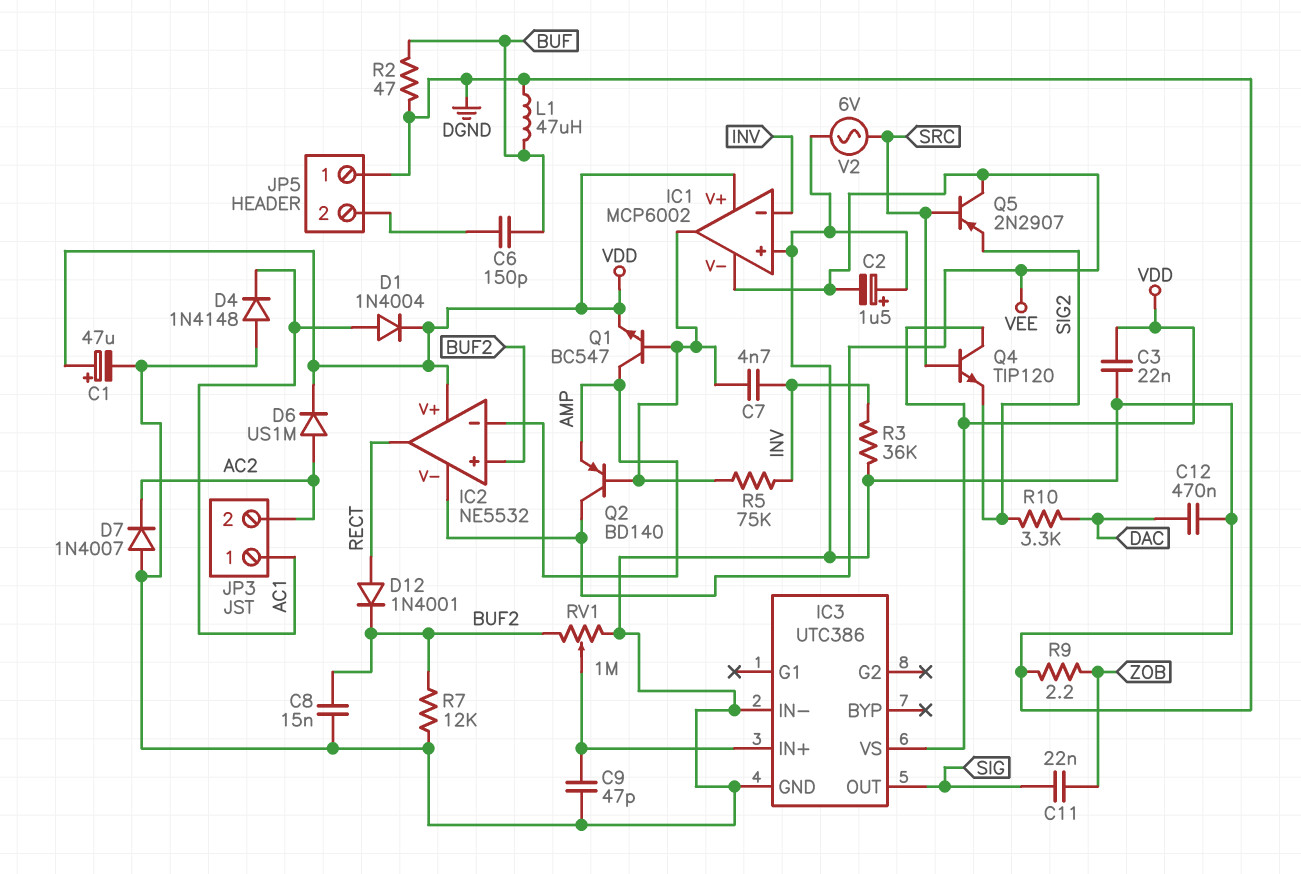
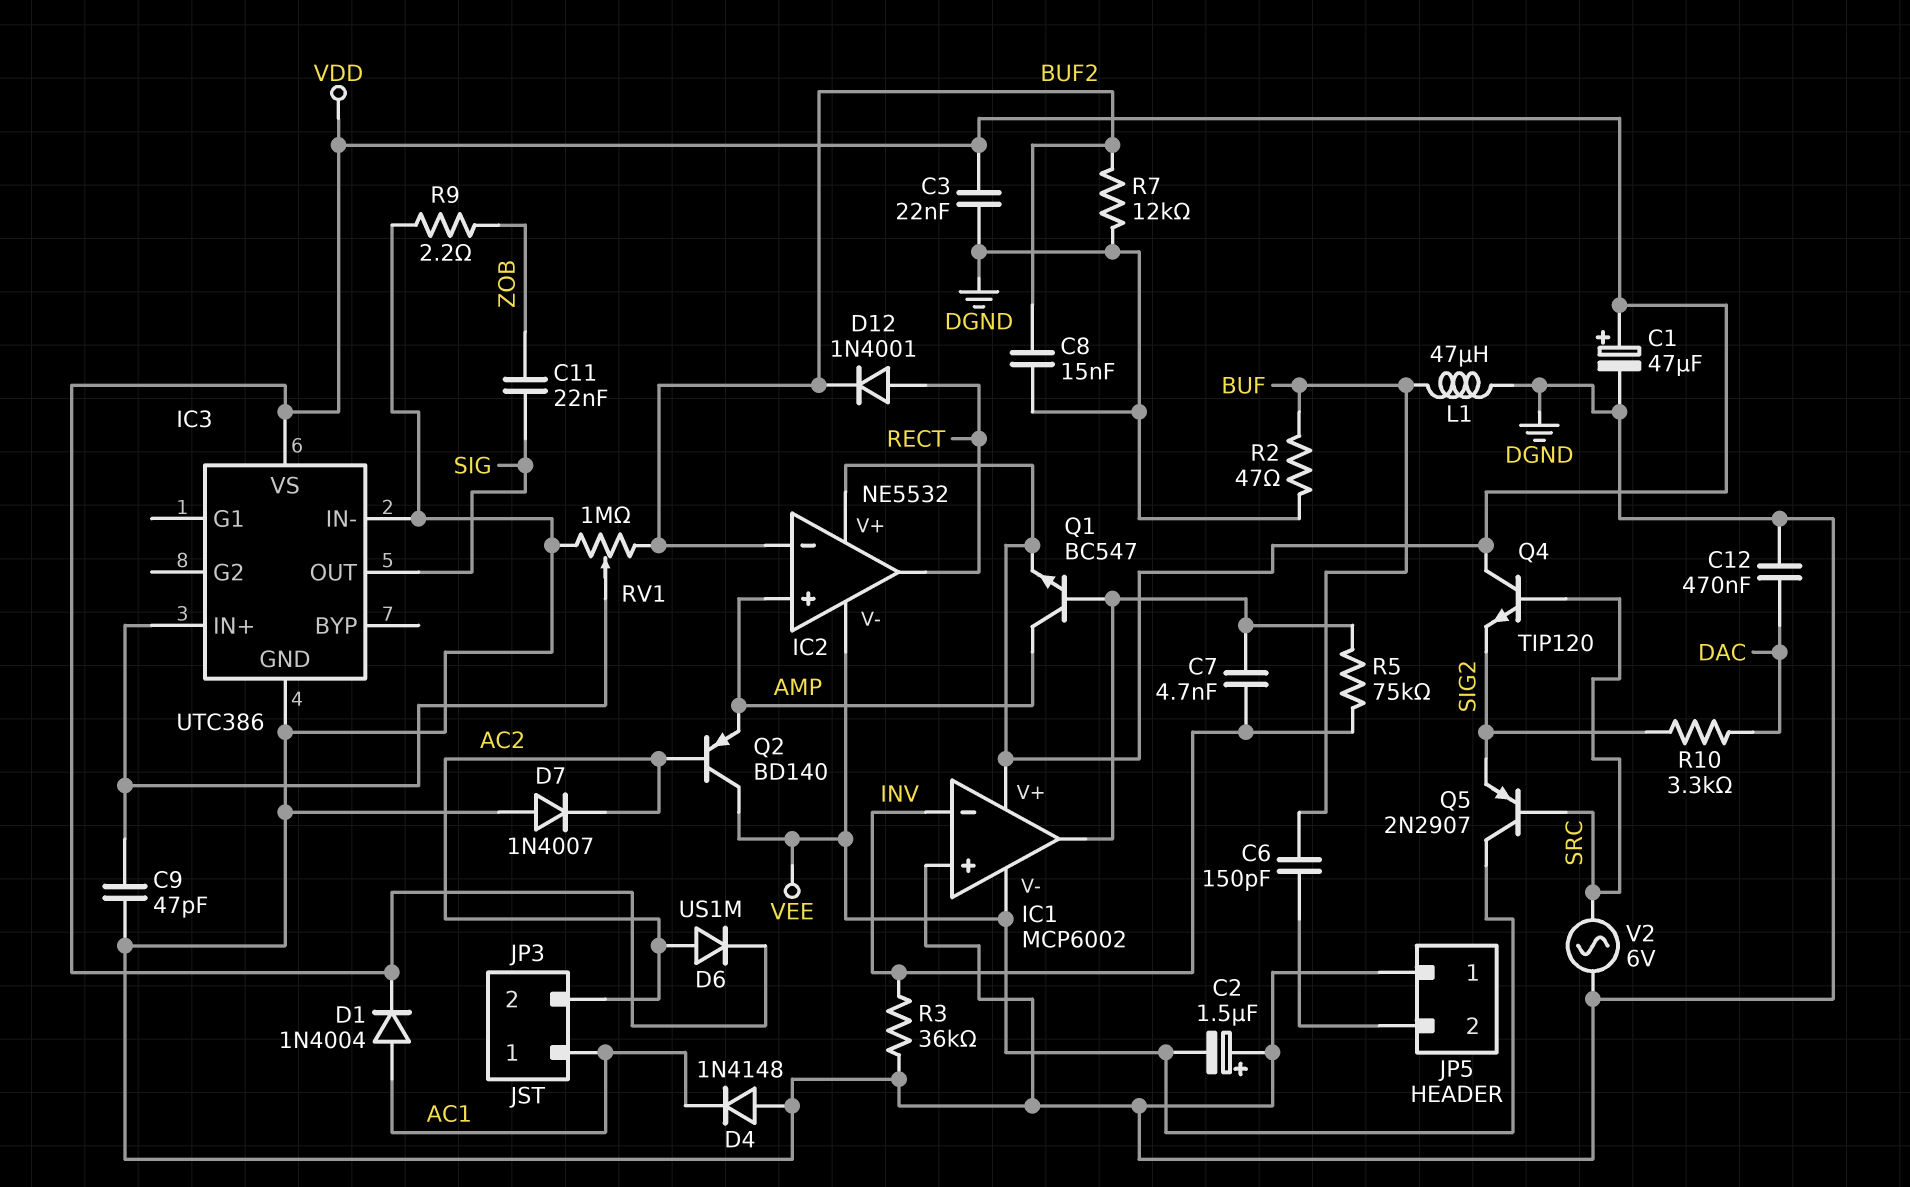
IC2 pin in+: BUF2 -> AMP
IC2 pin in-: AMP -> BUF2
Q2: PNP BD140 (B IC1/out, C VEE, E AMP) -> PNP BD140 (B AC2, C VEE, E AMP)

